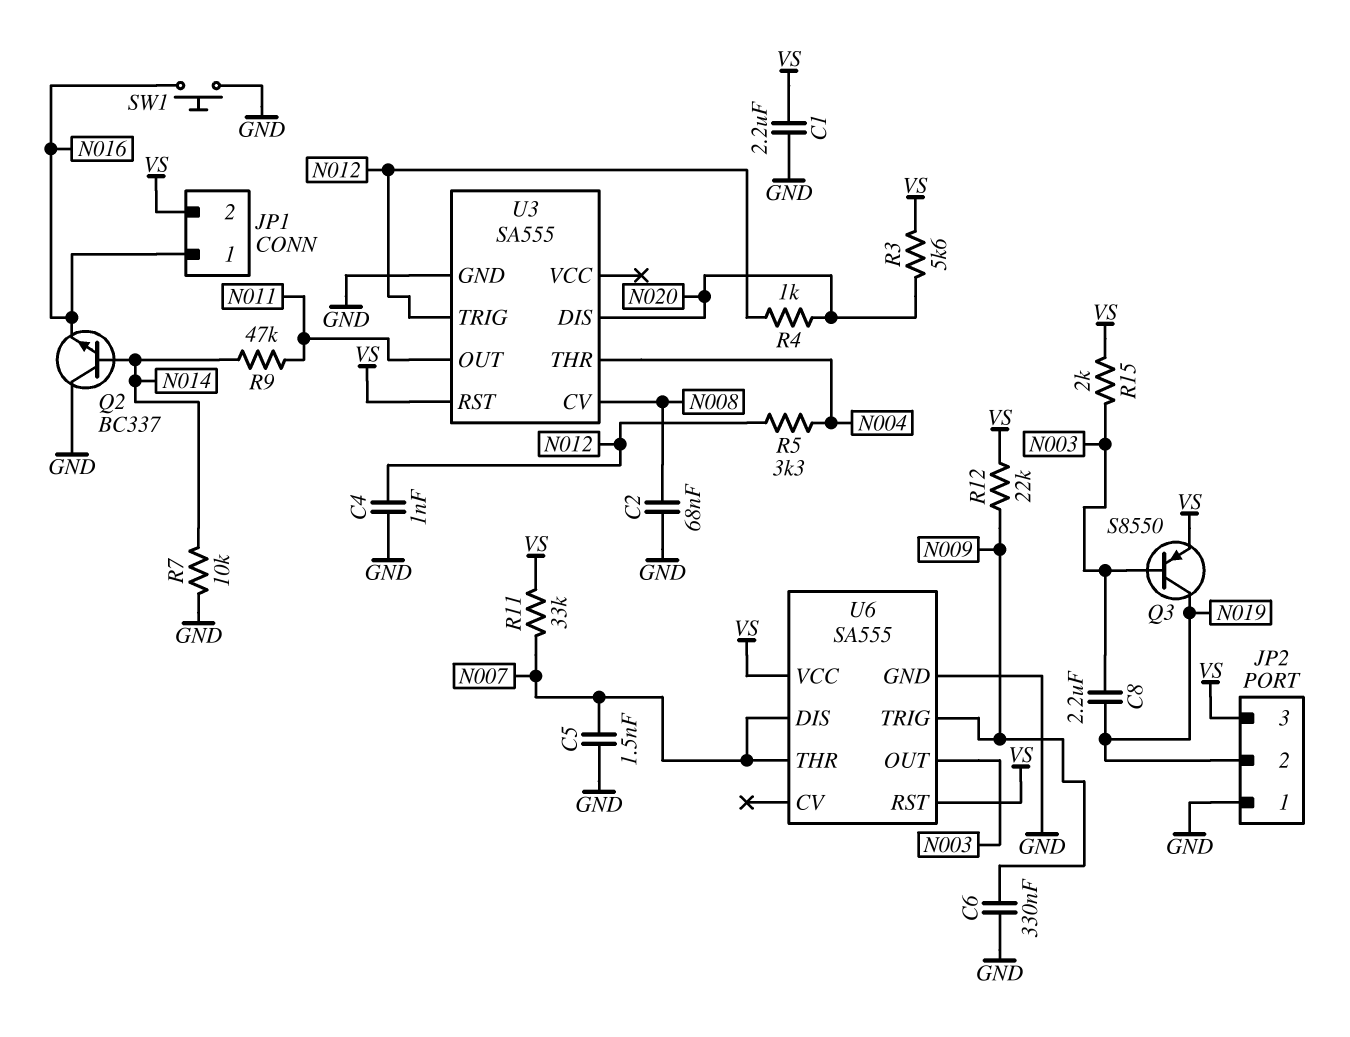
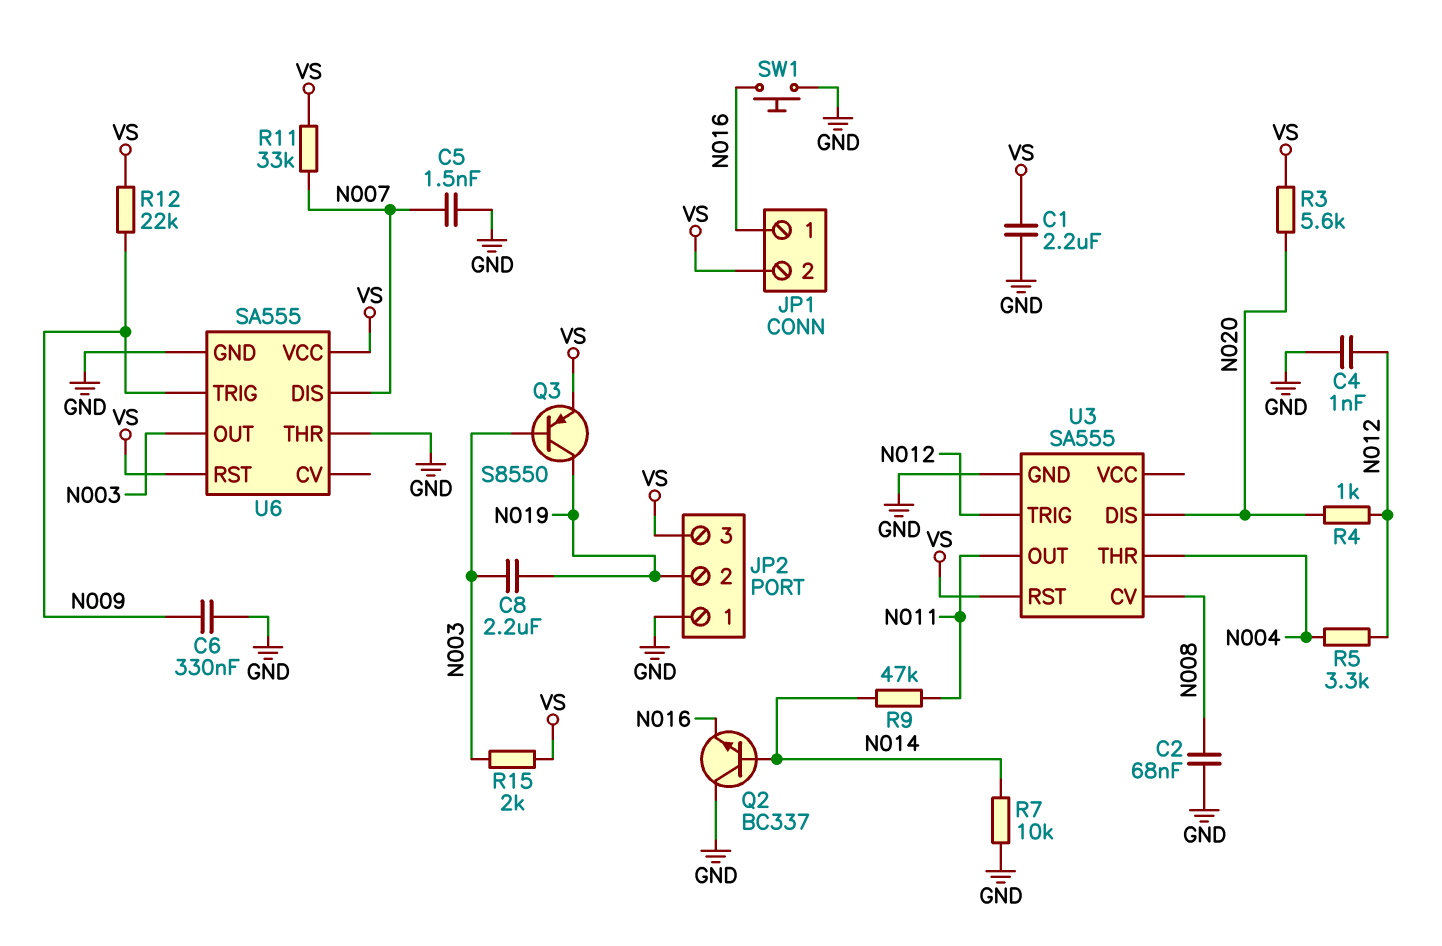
U6 pin THR: N007 -> GND

